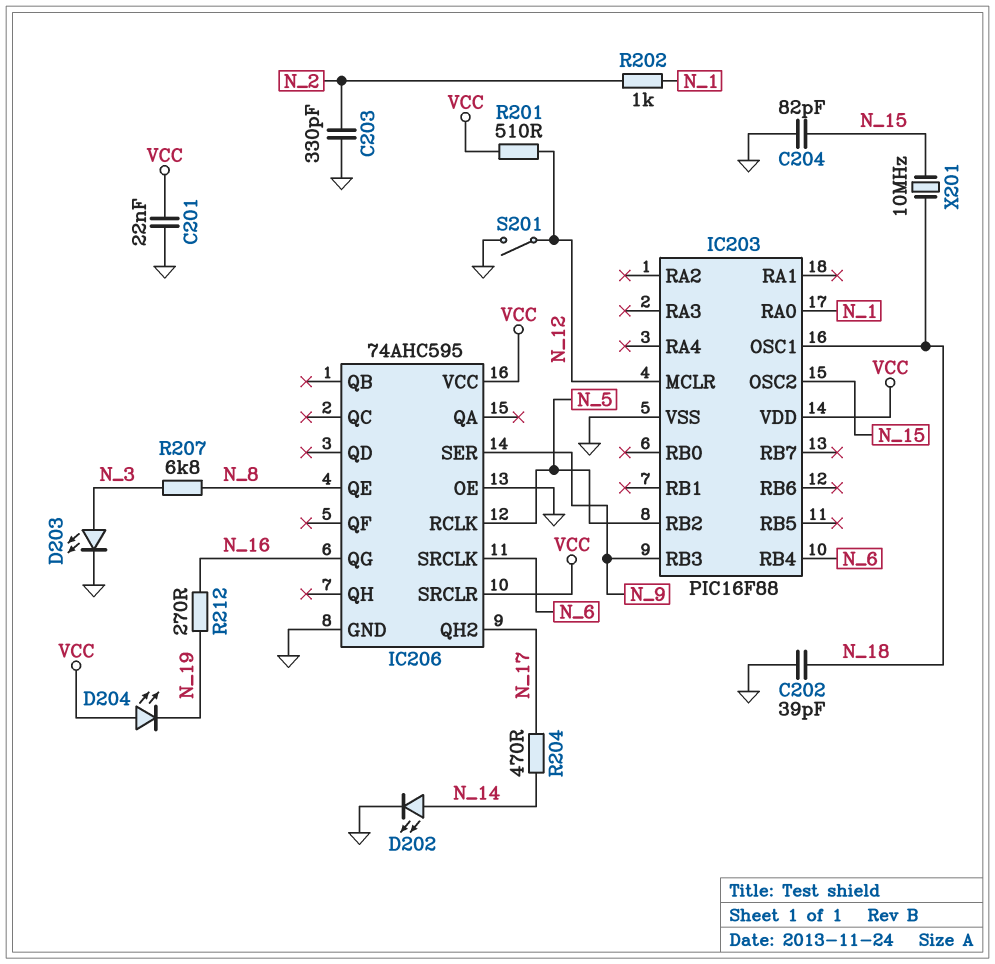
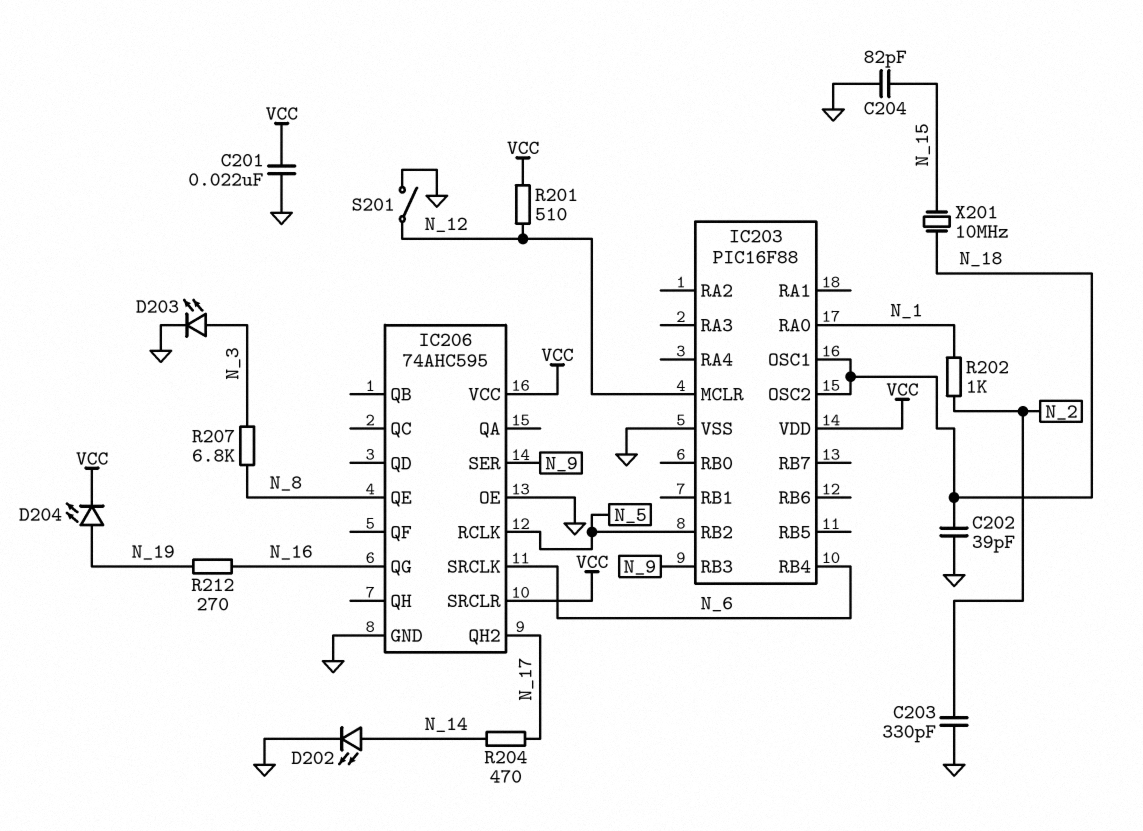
D204: LED (A VCC, K N_19) -> LED (A N_19, K VCC)
IC203 pin OSC2: N_15 -> N_18

